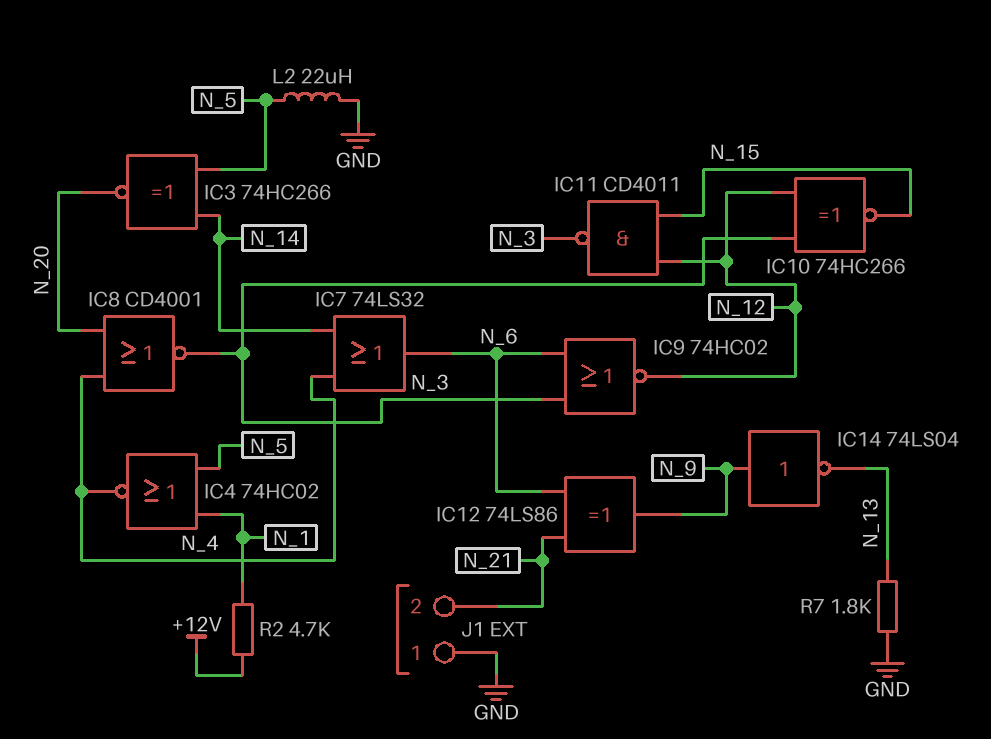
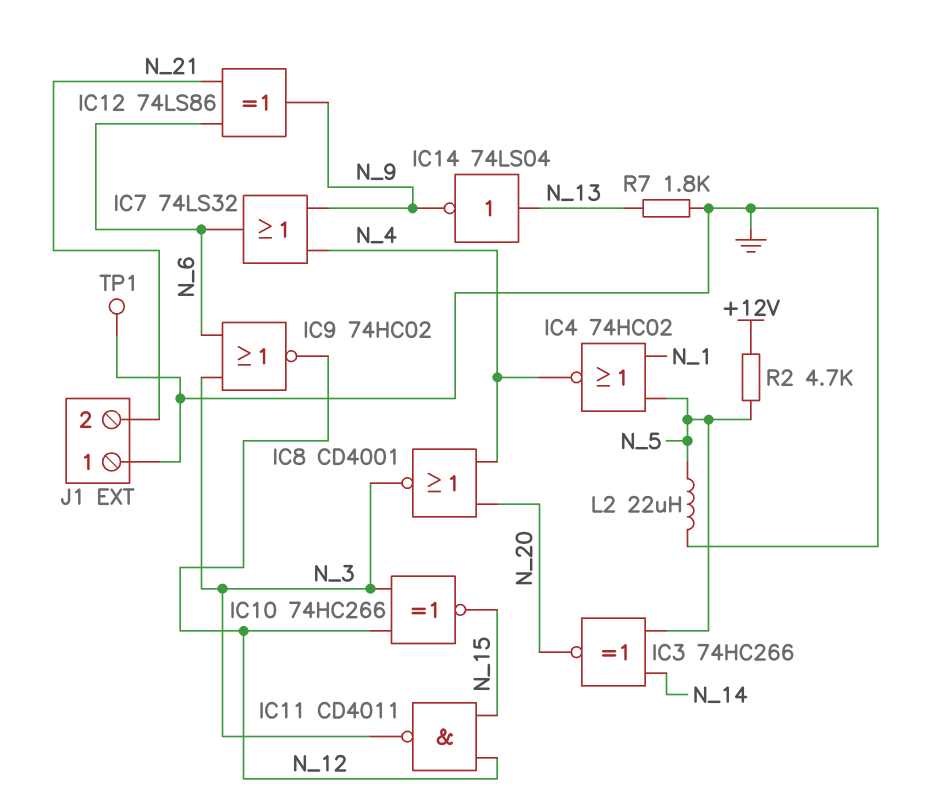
IC7: OR 74LS32 (in N_4, in N_14, out N_6) -> OR 74LS32 (in N_4, in N_9, out N_6)
IC14: NOT 74LS04 (in N_9, out N_13) -> NOT 74LS04 (in N_13, out N_9)
R2: 4.7k (+12V, N_1) -> 4.7k (+12V, N_5)
TP1: none -> test point (GND)

